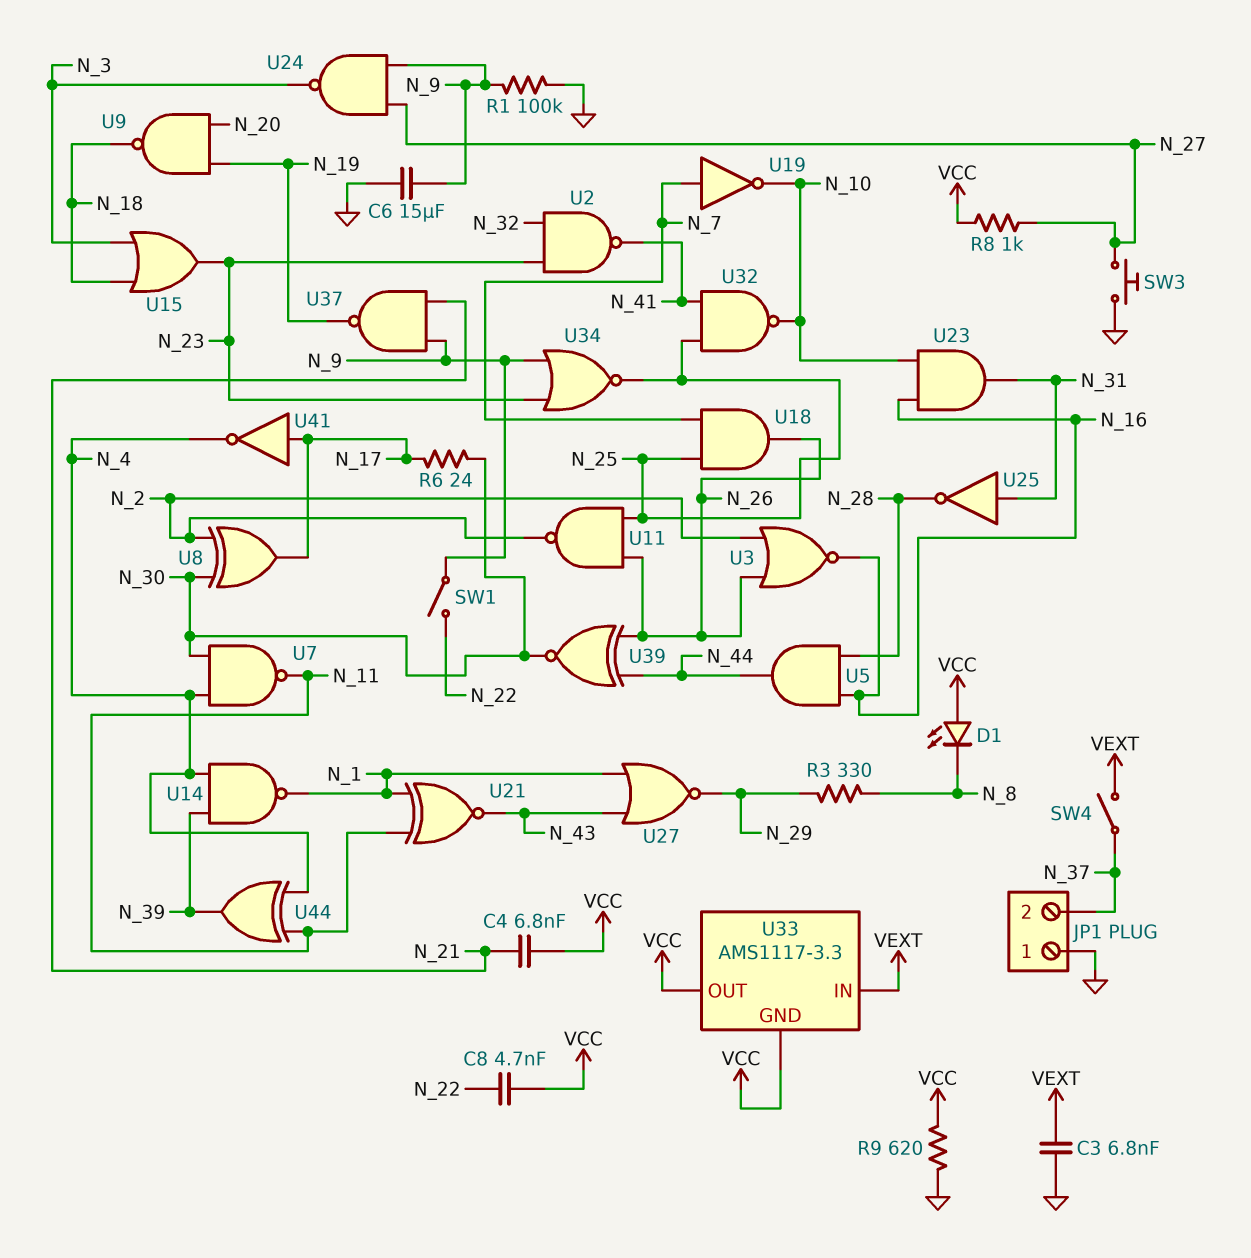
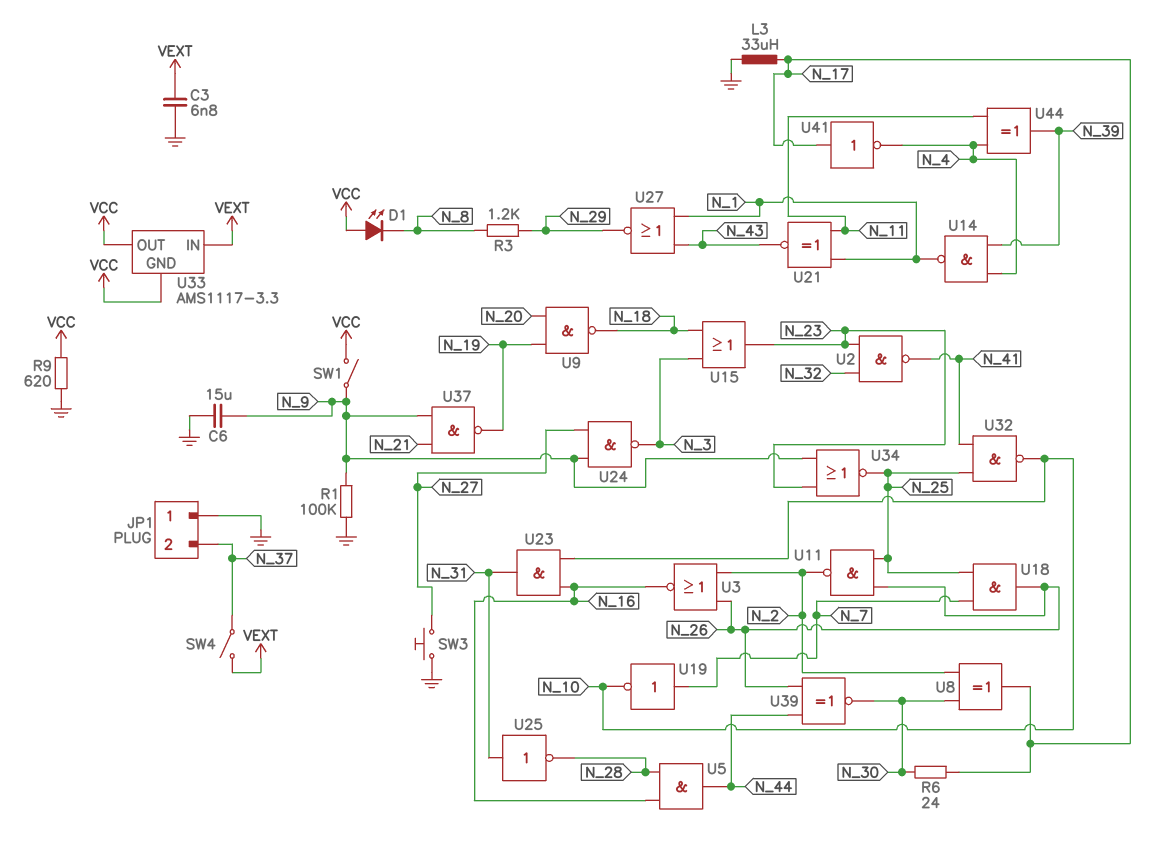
C4: 6.8nF (N_21, VCC) -> none
C8: 4.7nF (N_22, VCC) -> none
L3: none -> 33uH (GND, N_17)
R3: 330 (N_8, N_29) -> 1.2k (N_8, N_29)
R8: 1k (N_27, VCC) -> none
SW1: switch (N_9, N_22) -> switch (N_9, VCC)
U7: NAND (in N_4, in N_30, out N_11) -> none

